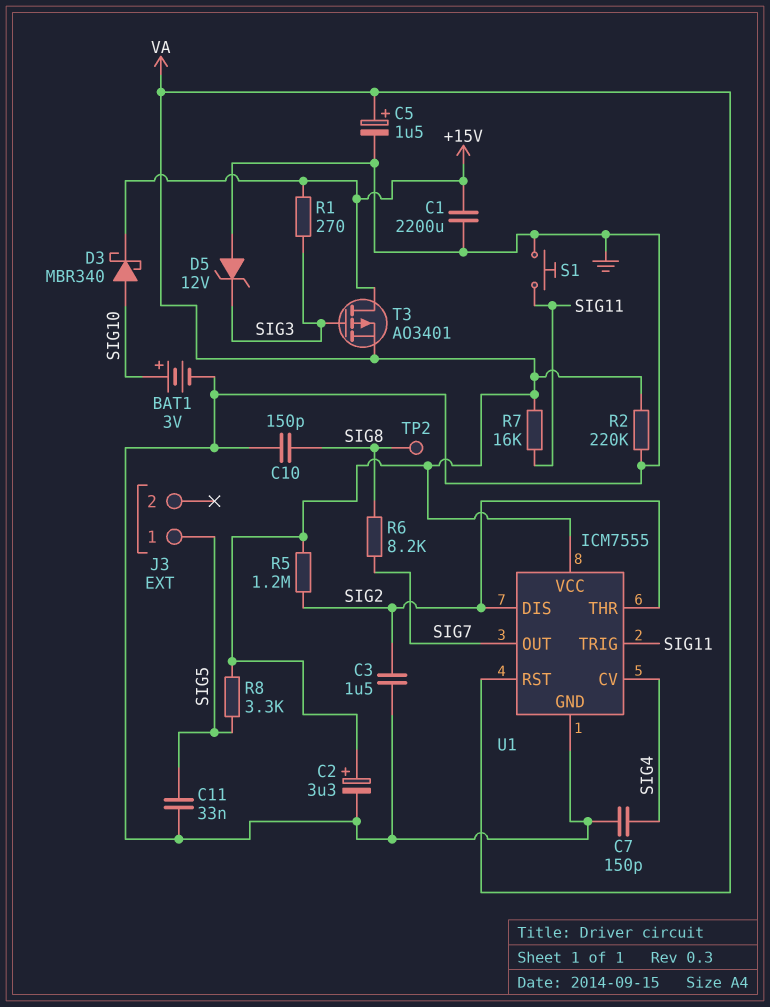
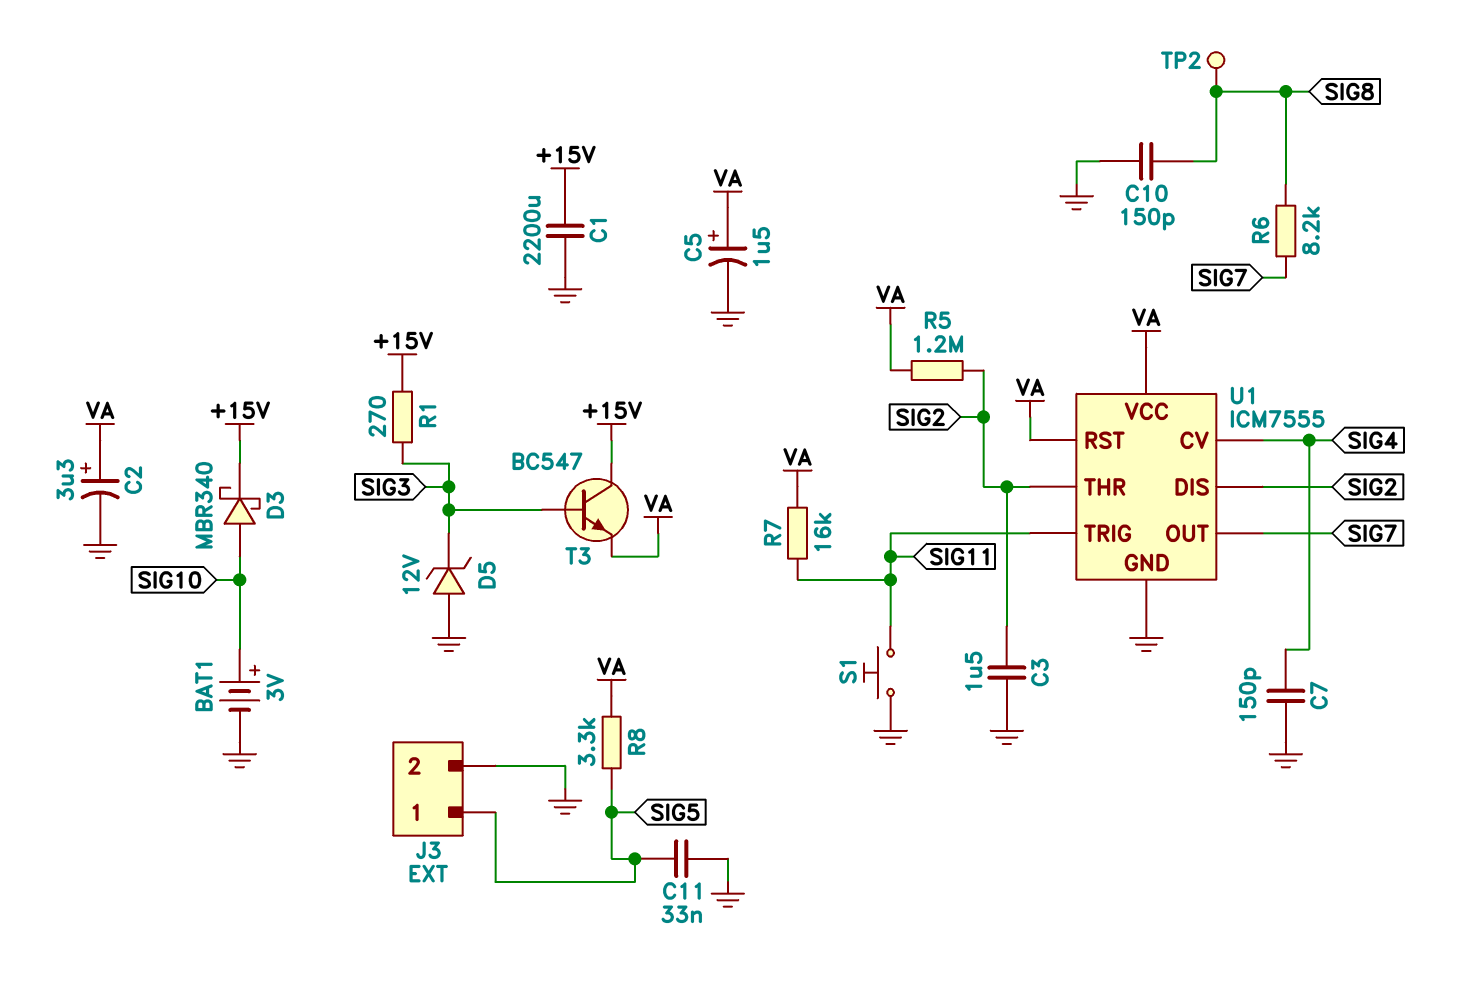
J3 pin 2: none -> GND
R2: 220k (GND, VA) -> none
T3: PMOS AO3401 (G SIG3, D +15V, S VA) -> NPN BC547 (B SIG3, C +15V, E VA)

